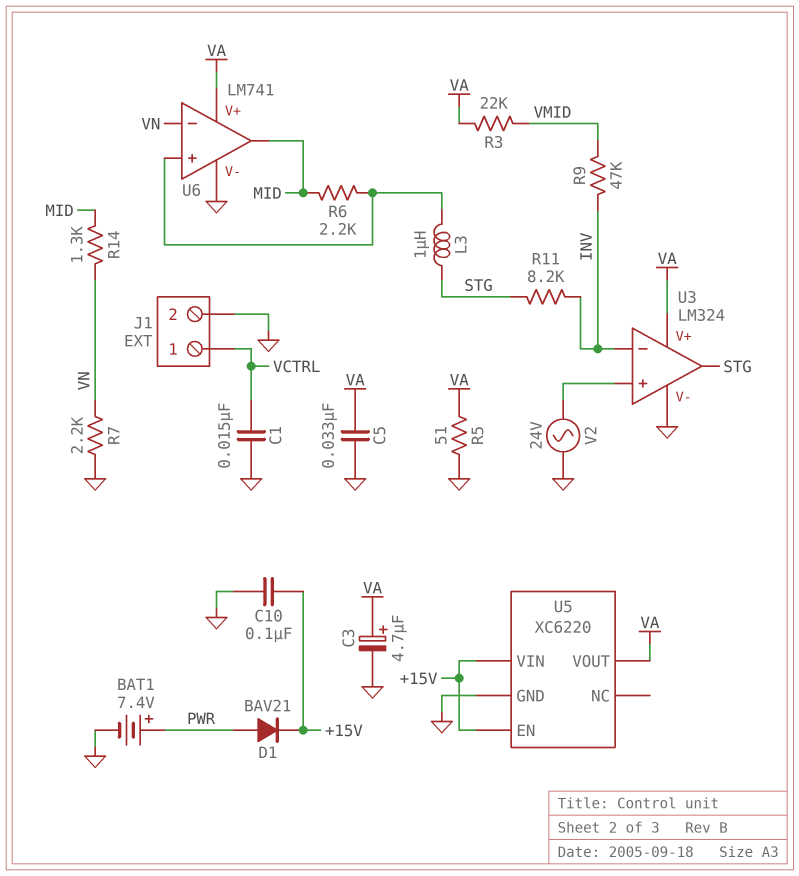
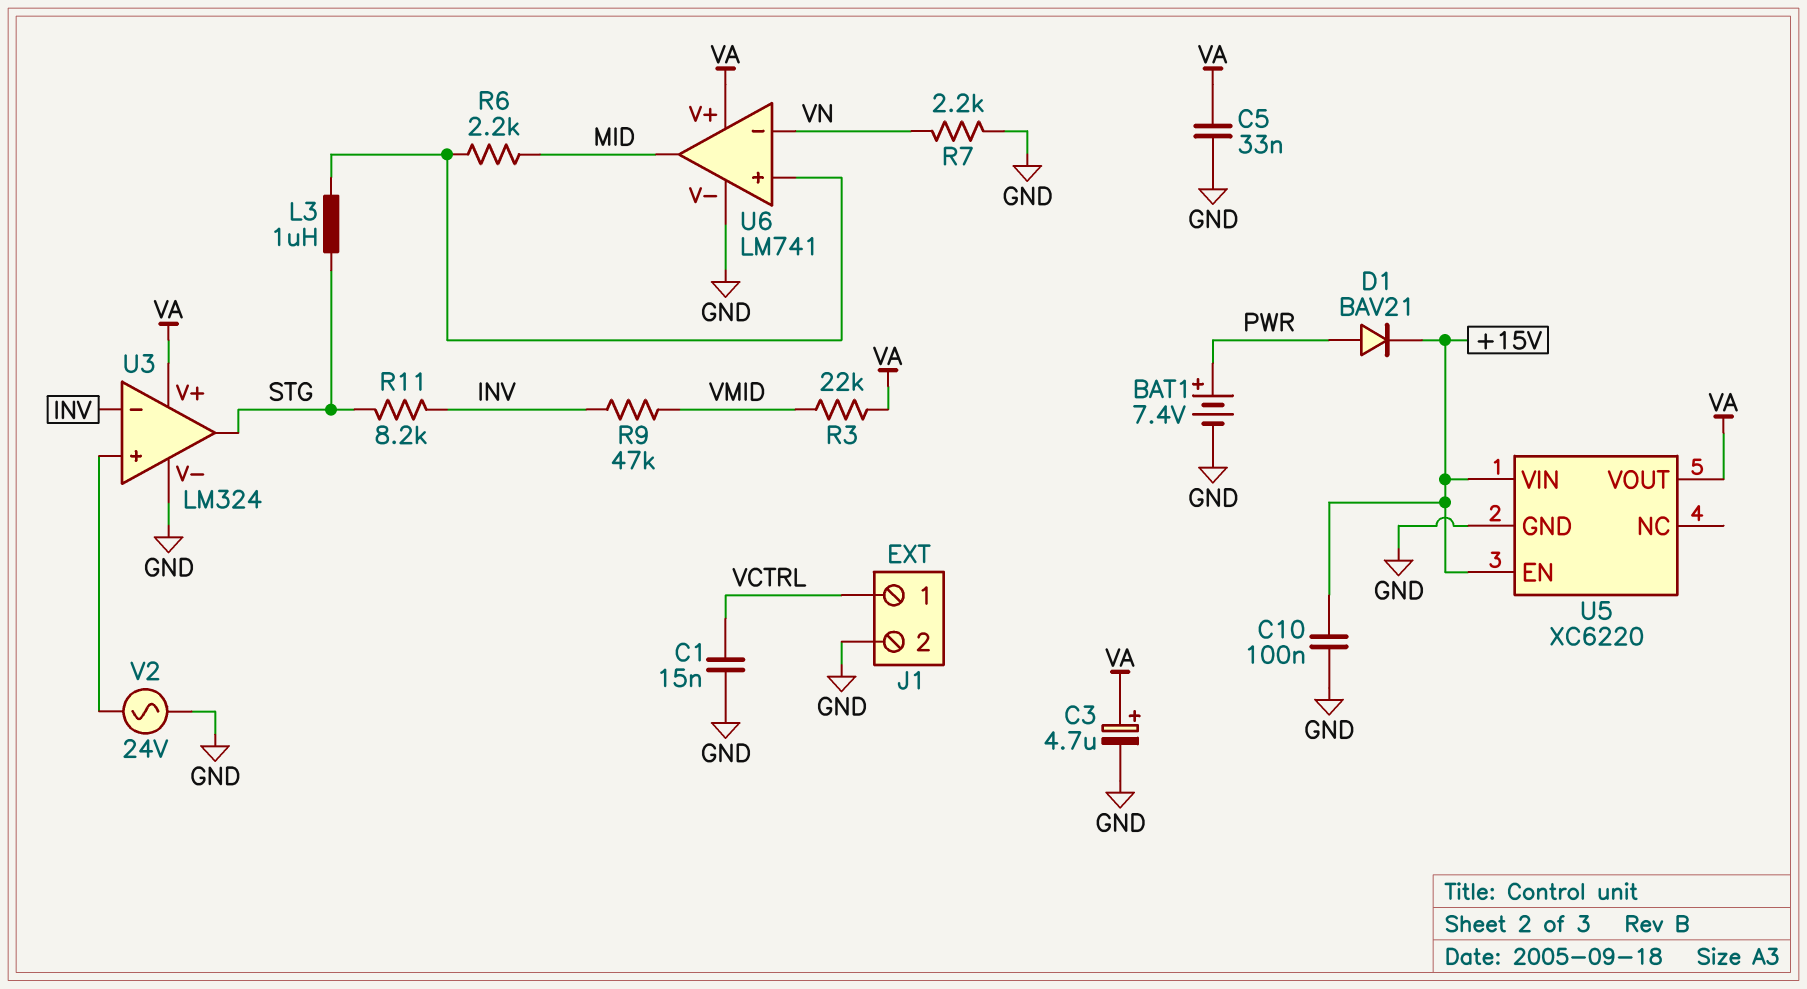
R5: 51 (GND, VA) -> none
R14: 1.3k (MID, VN) -> none

